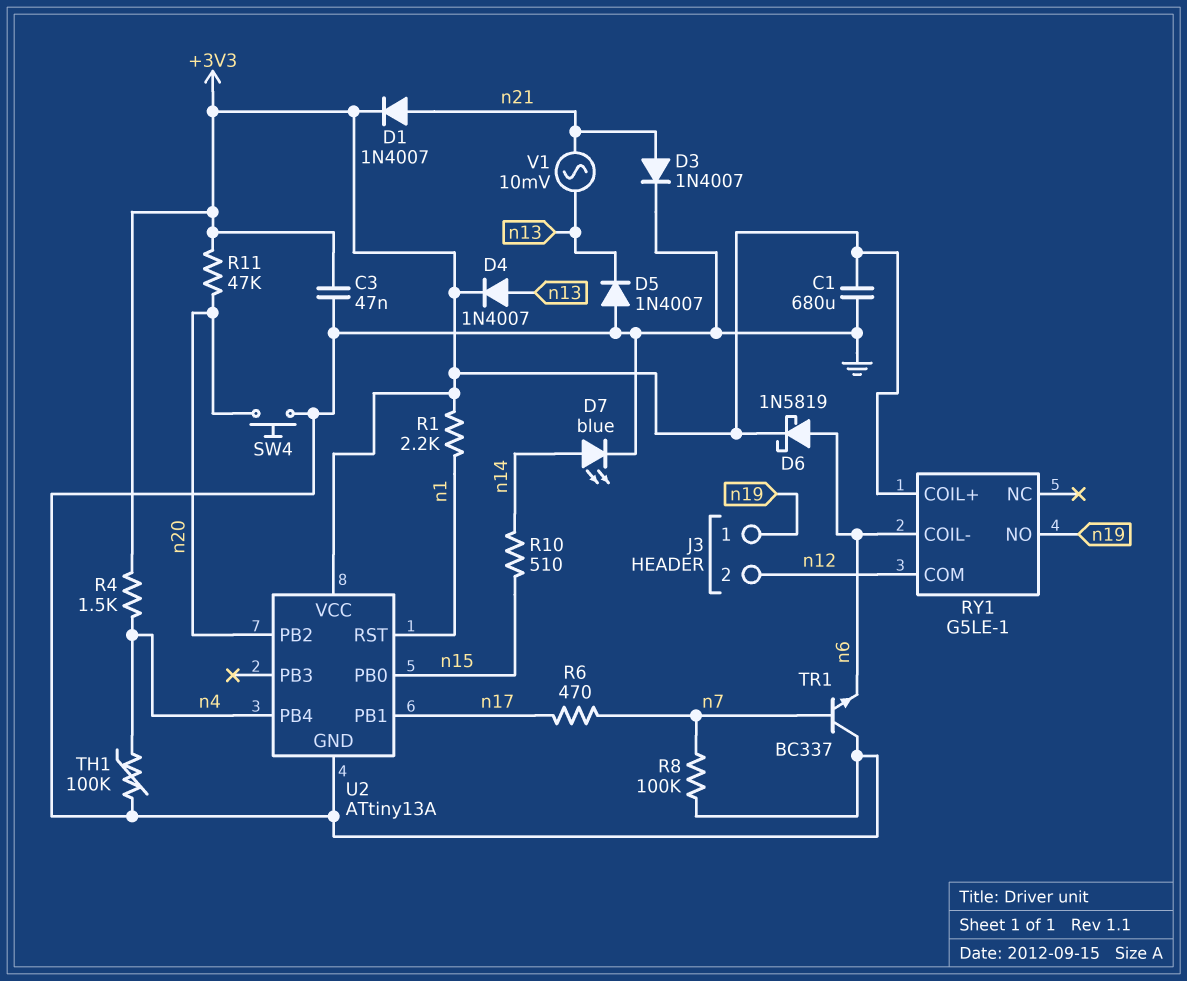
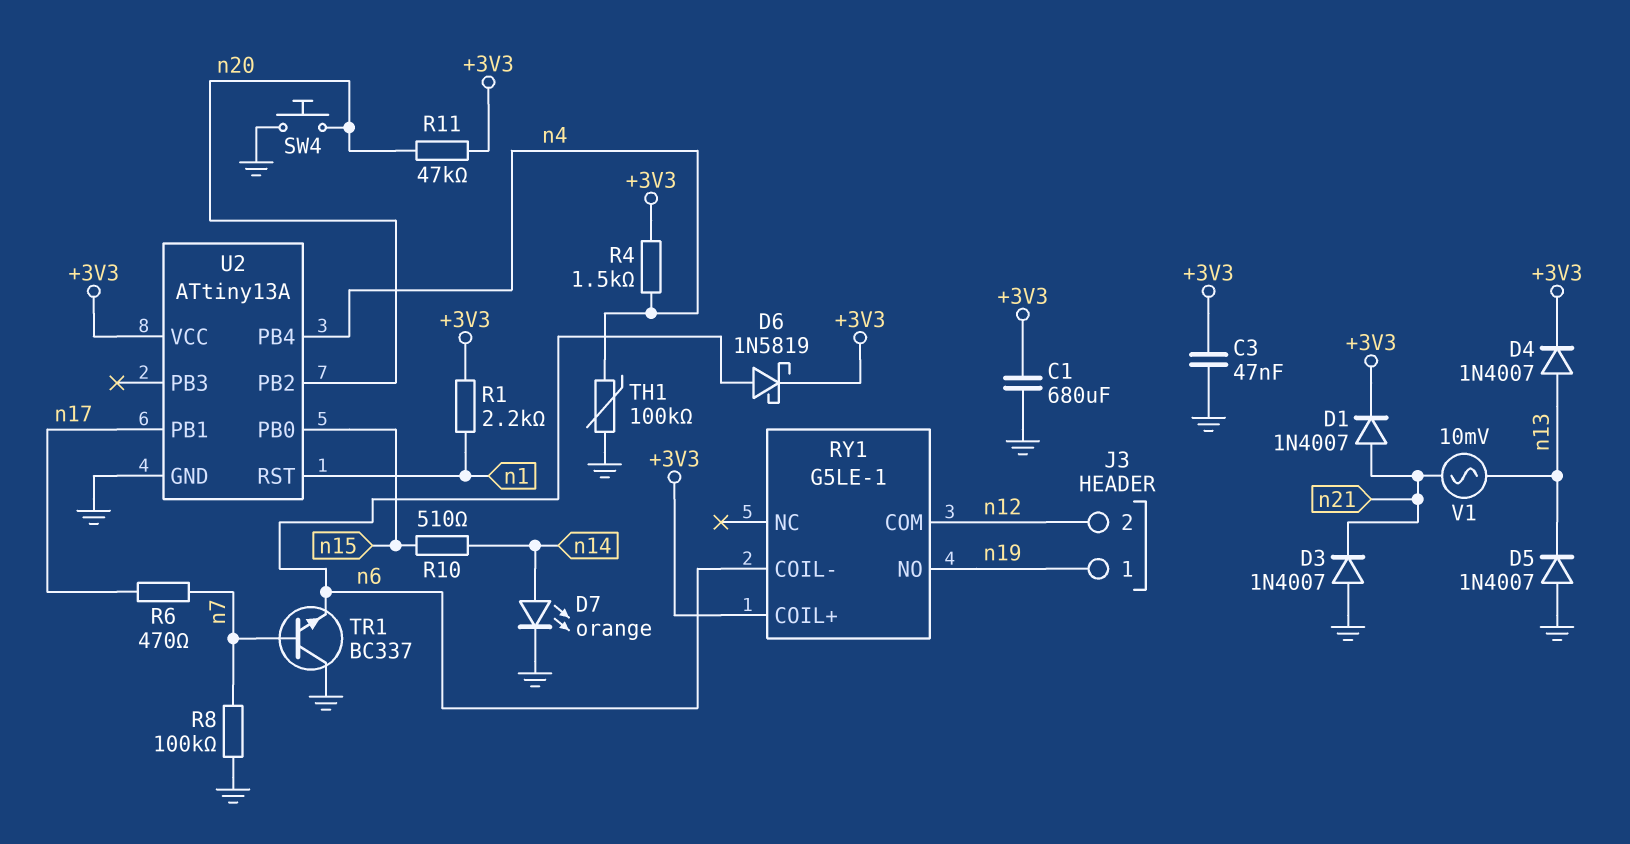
D3: diode 1N4007 (A n21, K GND) -> diode 1N4007 (A GND, K n21)
D7: LED blue (A n14, K GND) -> LED orange (A n14, K GND)

